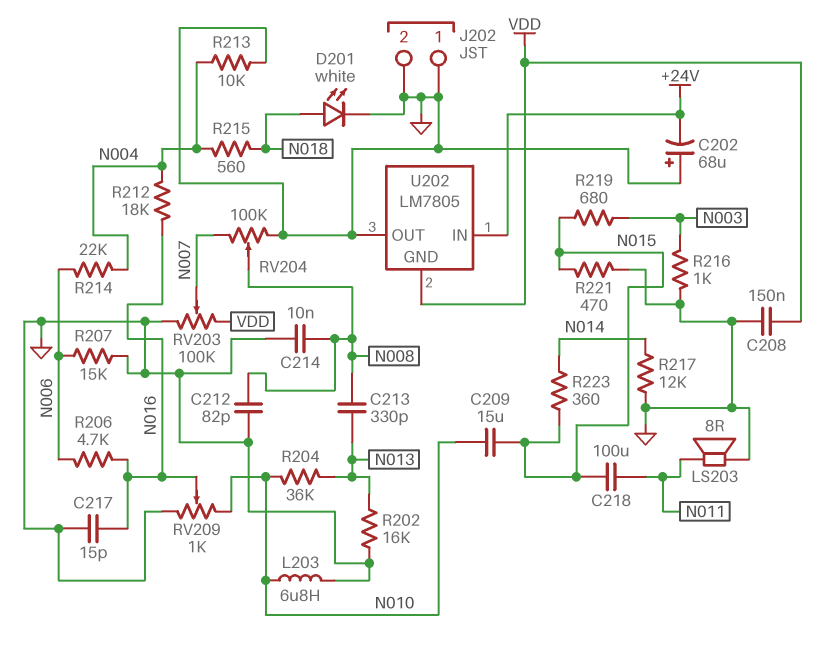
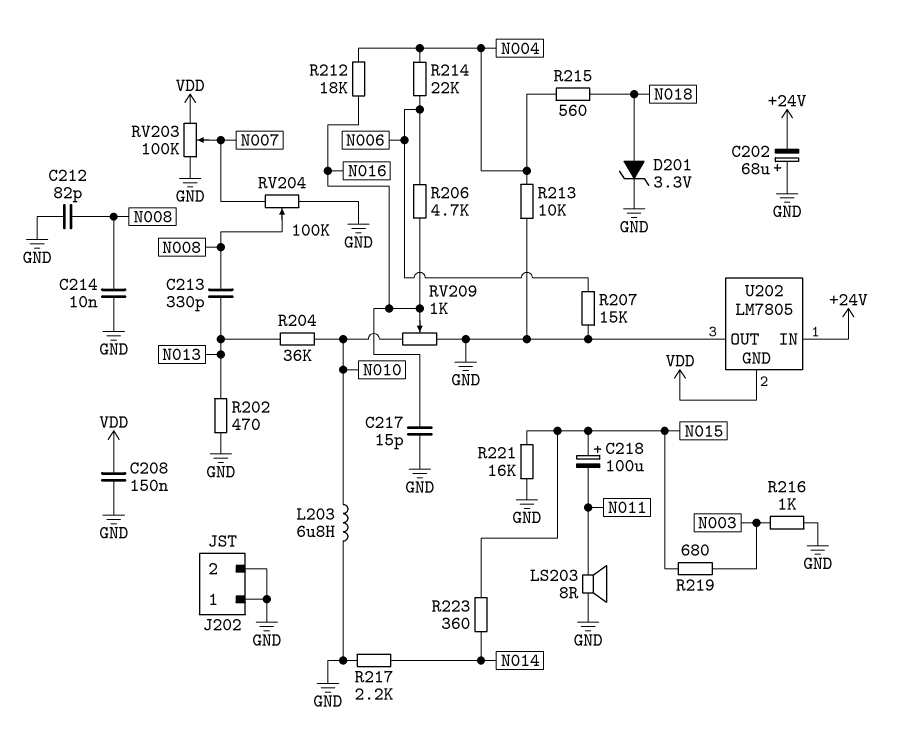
C209: 15uF (N010, N015) -> none
C218: 100uF (N011, N015) -> 100uF (plus N015, minus N011)
D201: LED white (A N018, K GND) -> zener 3.3V (A N018, K GND)
R202: 16k (GND, N013) -> 470 (GND, N013)
R217: 12k (GND, N014) -> 2.2k (GND, N014)
R221: 470 (GND, N015) -> 16k (GND, N015)

